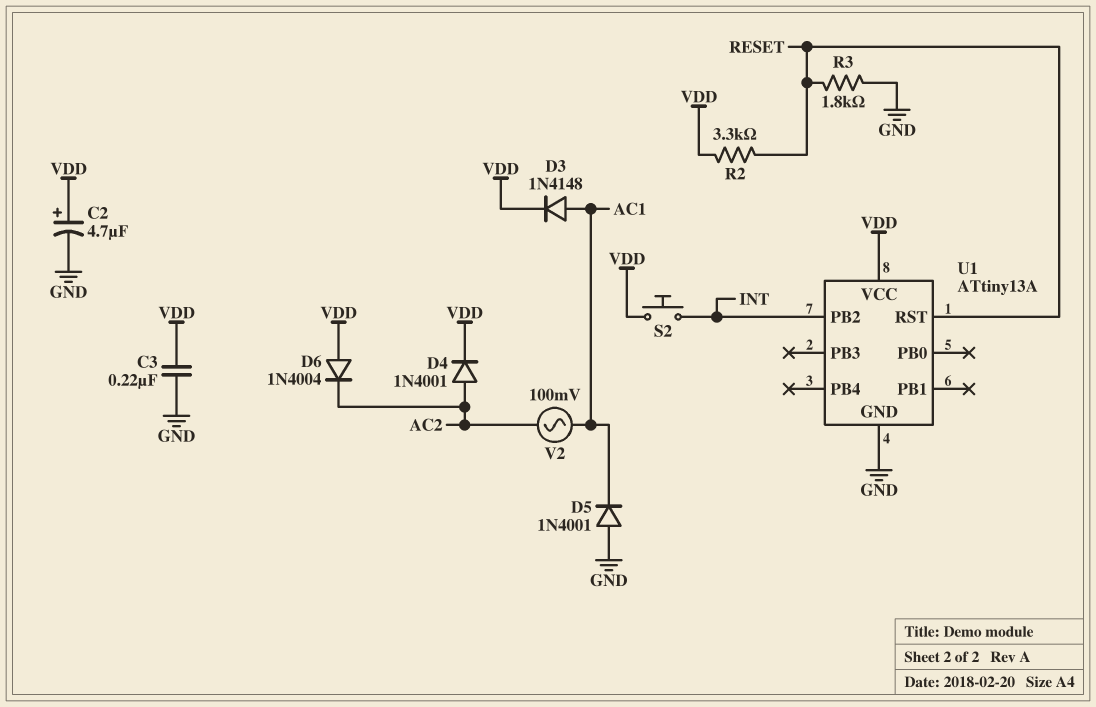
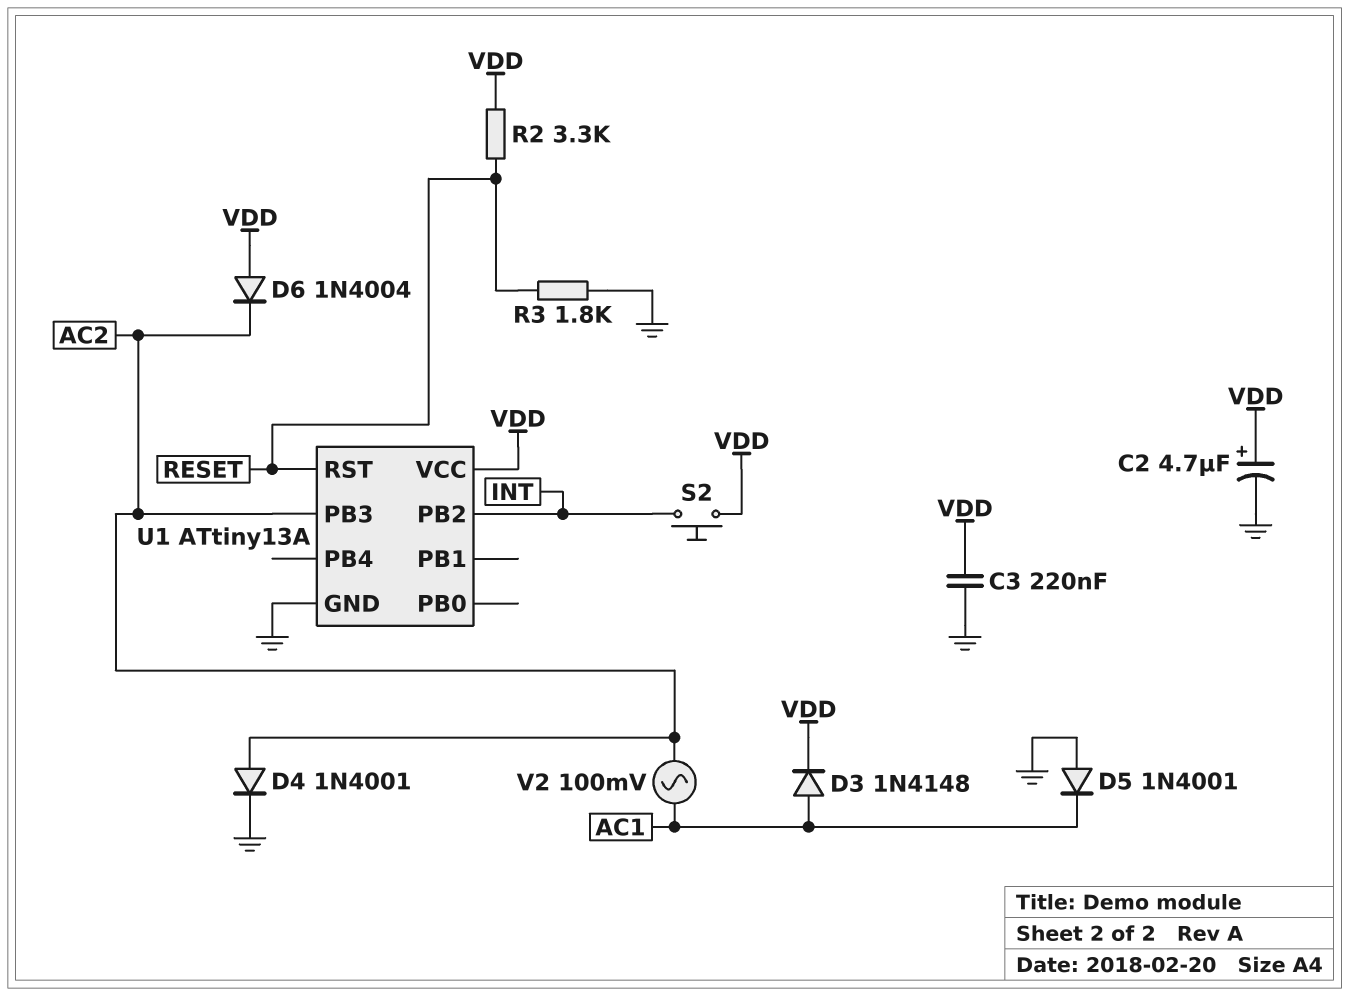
D4: diode 1N4001 (A AC2, K VDD) -> diode 1N4001 (A AC2, K GND)
U1 pin PB3: none -> AC2

